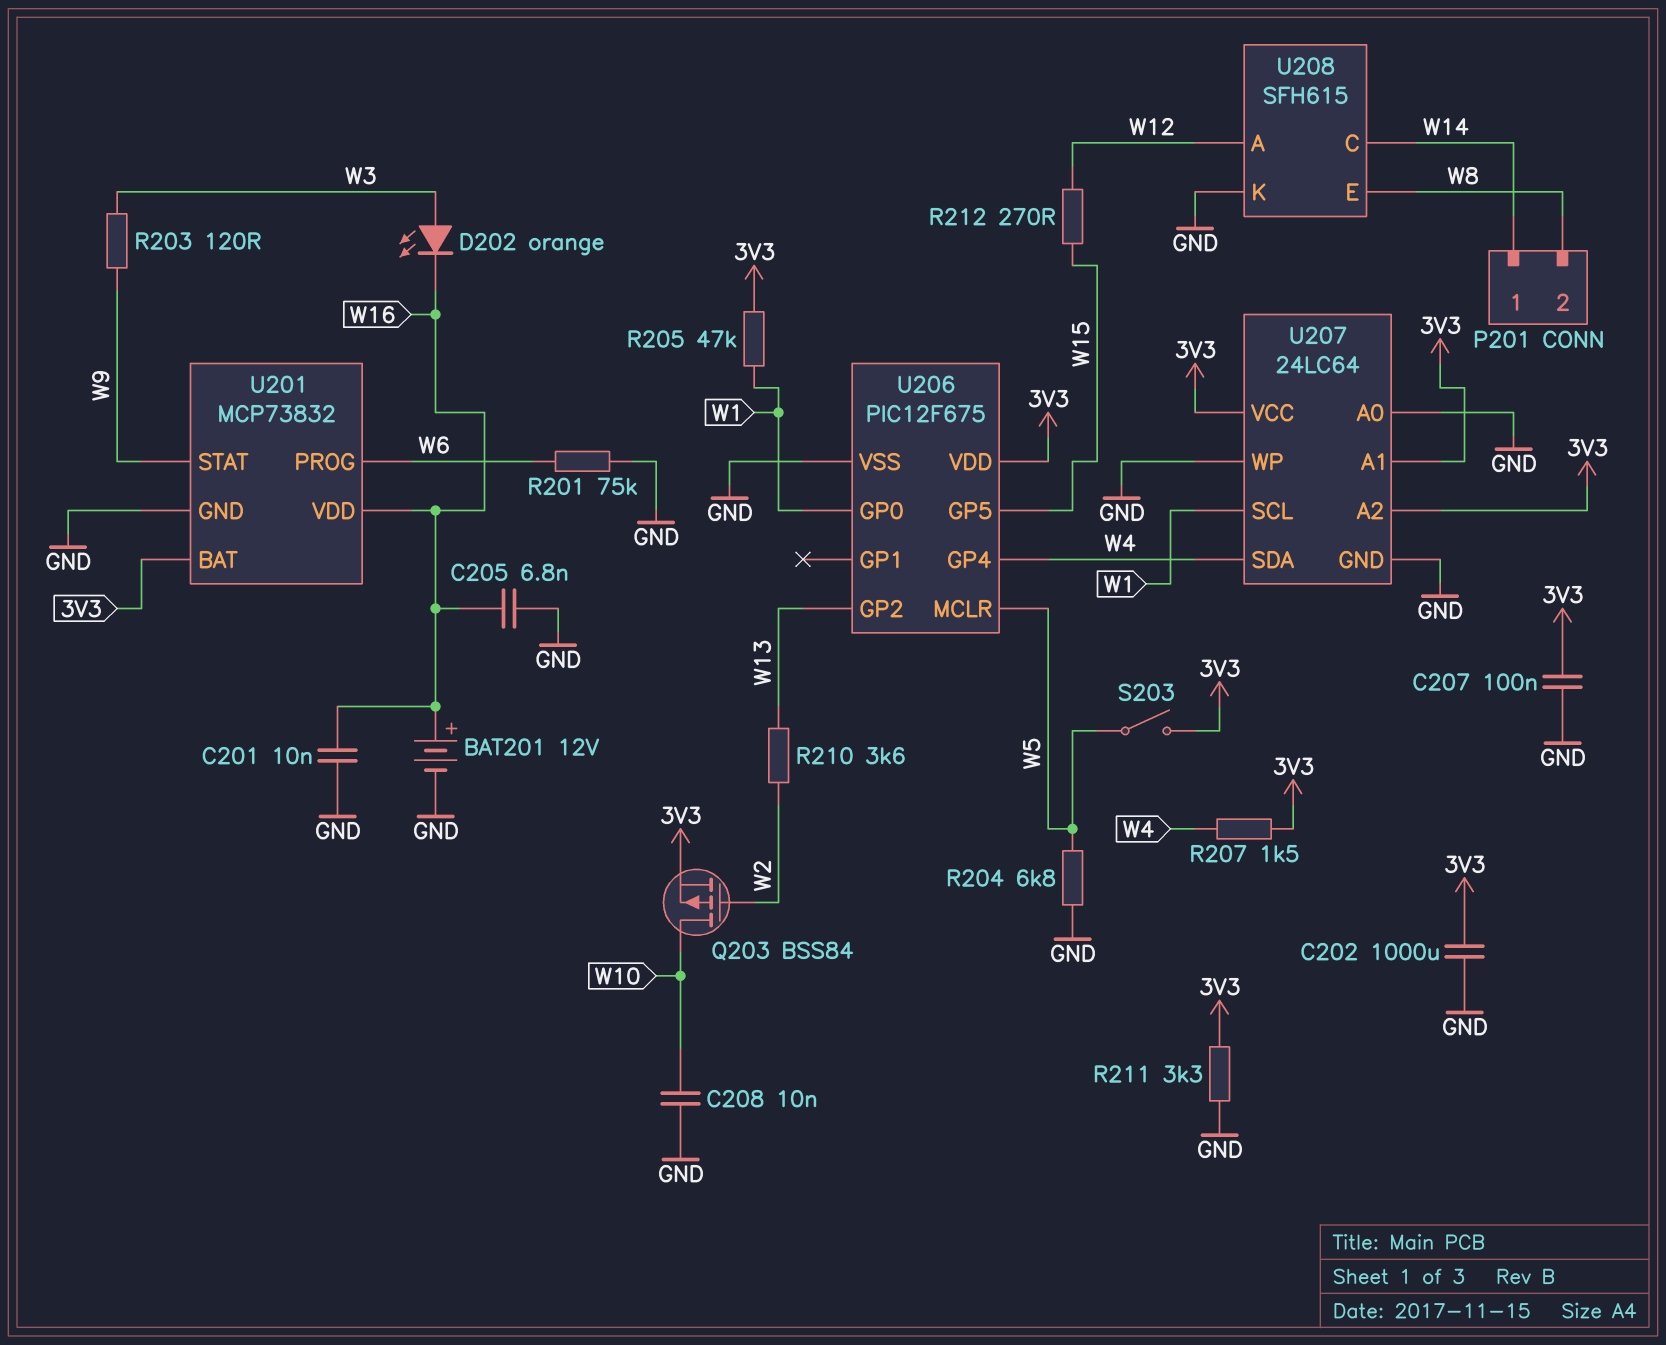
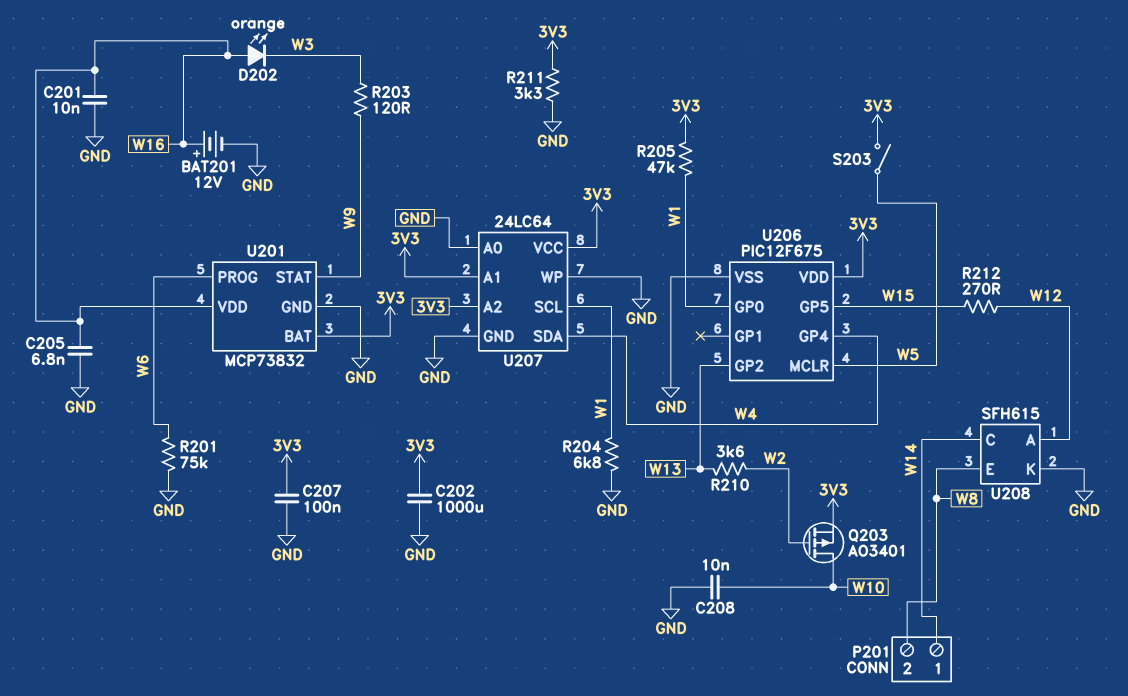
D202: LED orange (A W3, K W16) -> LED orange (A W16, K W3)
Q203: PMOS BSS84 (G W2, D W10, S 3V3) -> PMOS AO3401 (G W2, D W10, S 3V3)
R204: 6.8k (GND, W5) -> 6.8k (GND, W1)
R207: 1.5k (3V3, W4) -> none

